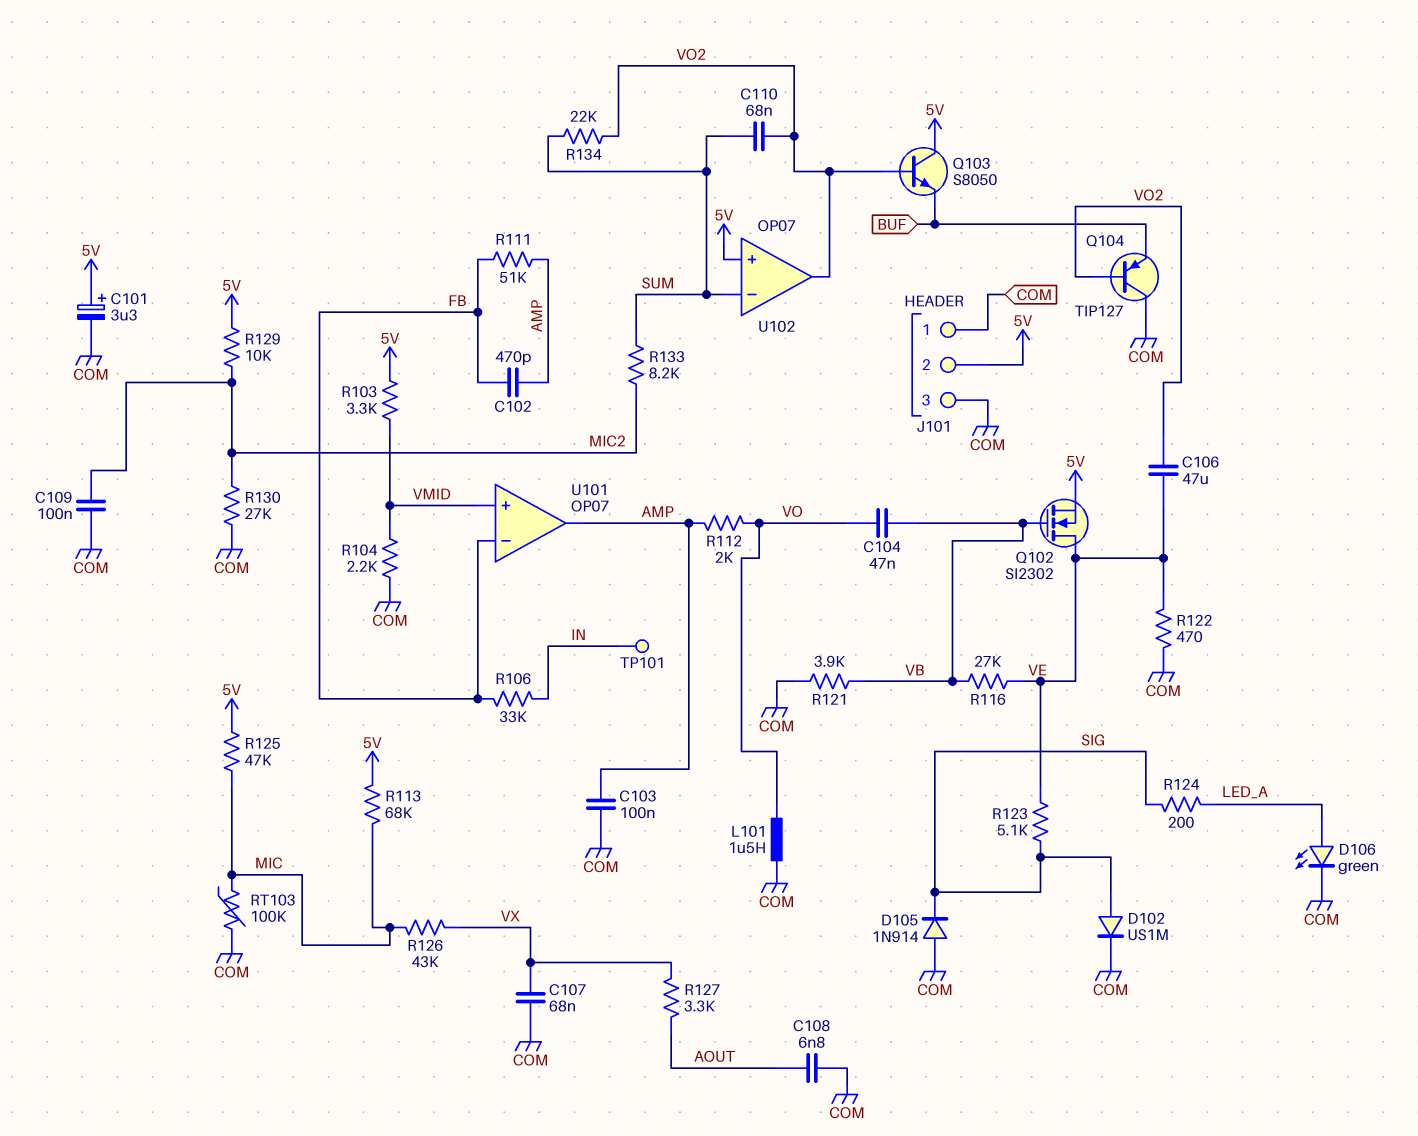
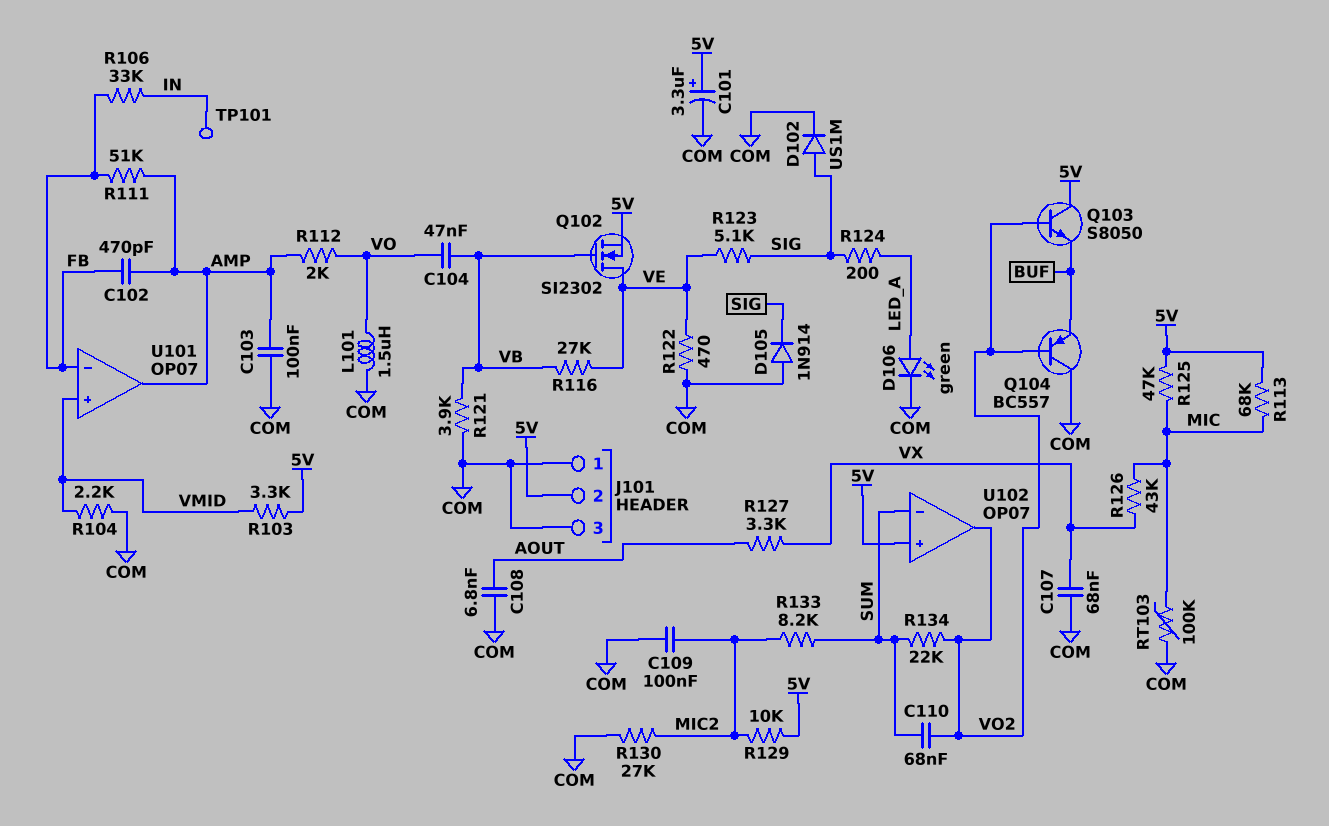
C106: 47uF (VE, VO2) -> none
Q104: PNP TIP127 (B VO2, C COM, E BUF) -> PNP BC557 (B VO2, C COM, E BUF)

